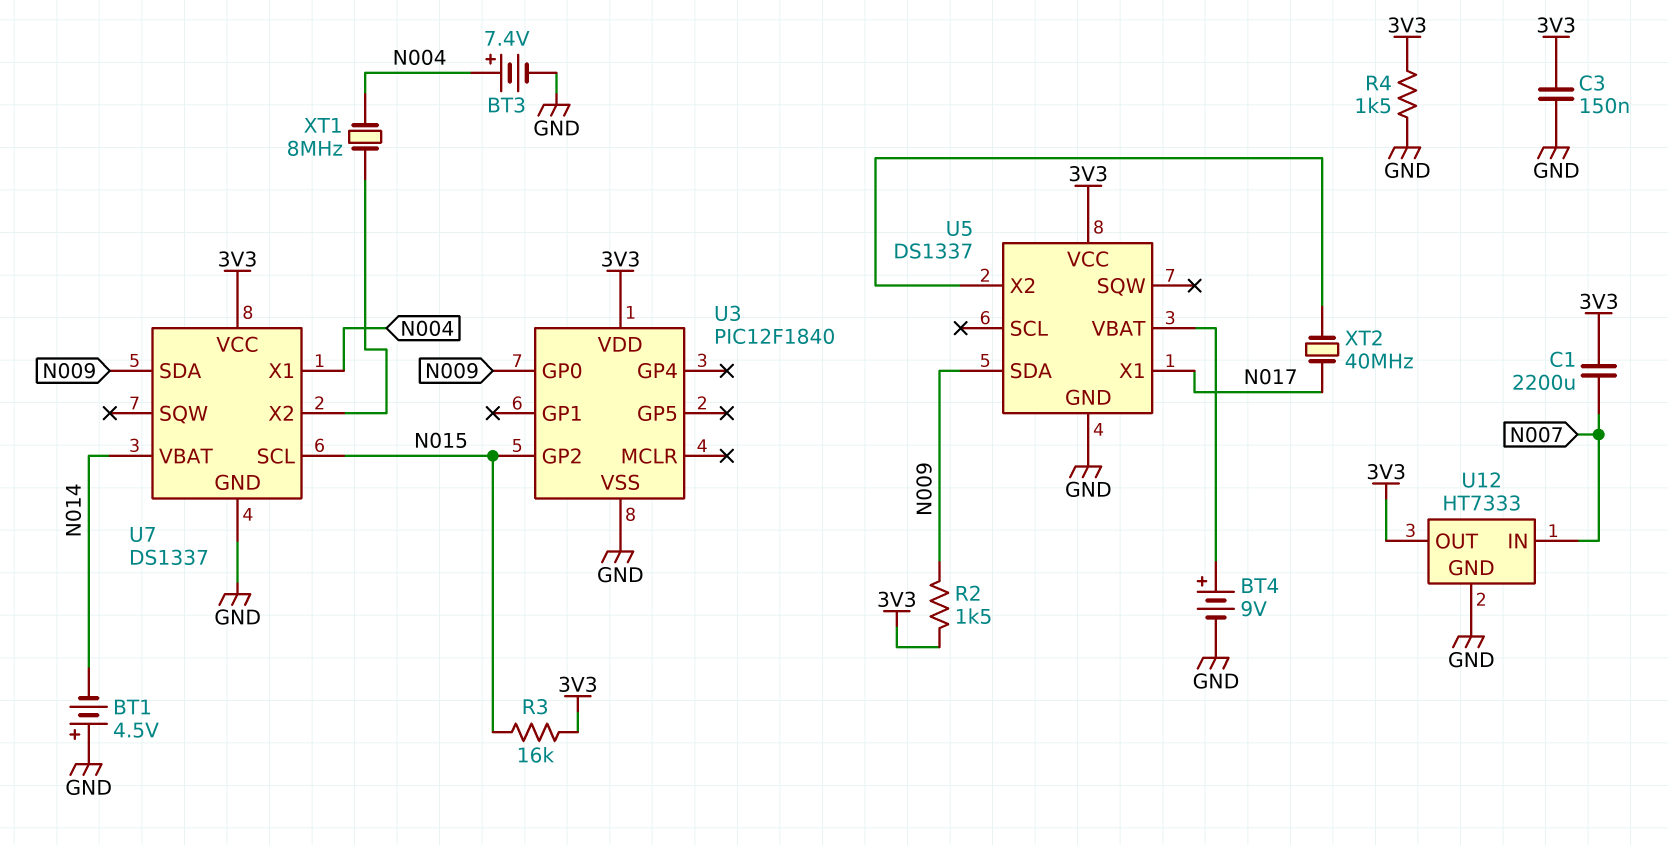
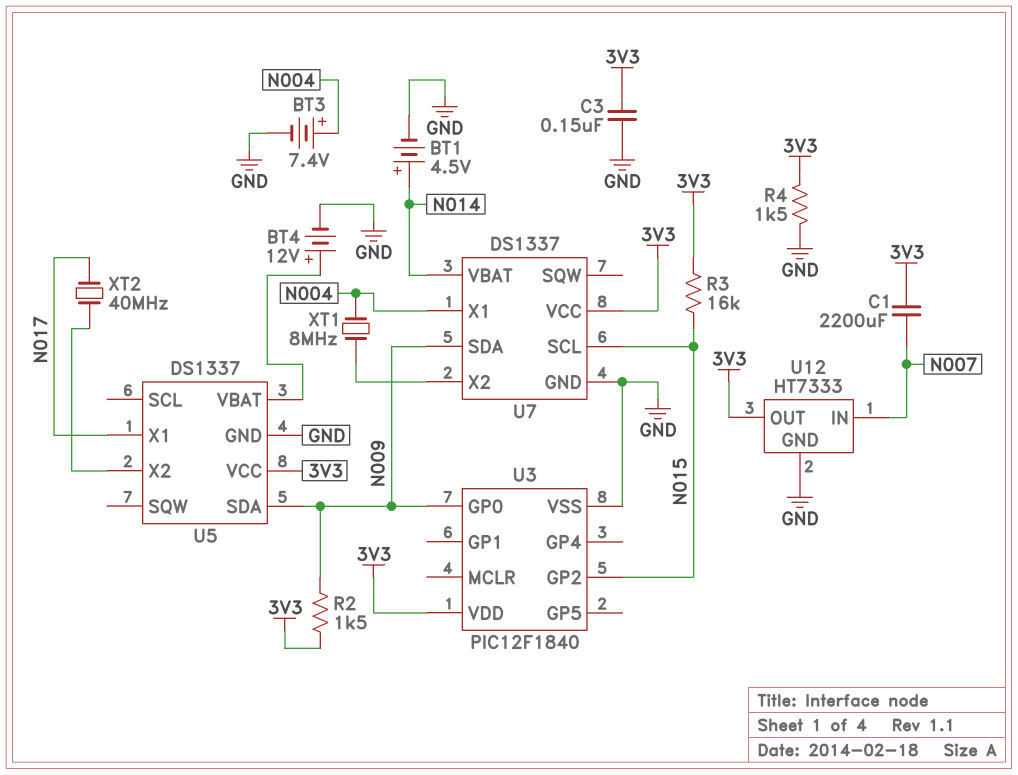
BT1: 4.5V (plus GND, minus N014) -> 4.5V (plus N014, minus GND)
BT4: 9V (plus U5/VBAT, minus GND) -> 12V (plus U5/VBAT, minus GND)

